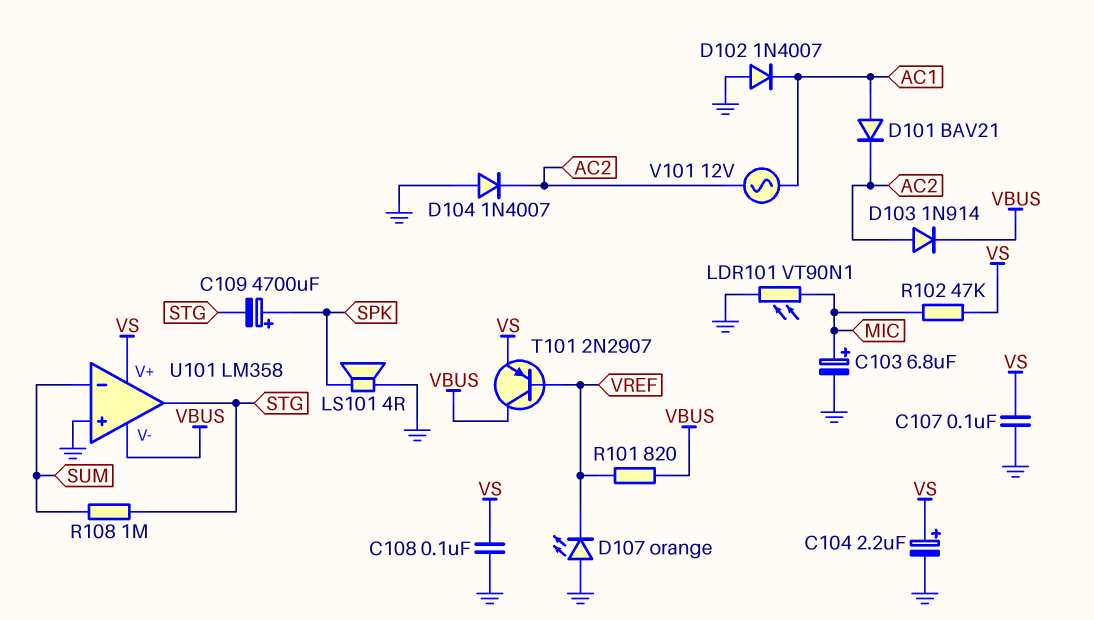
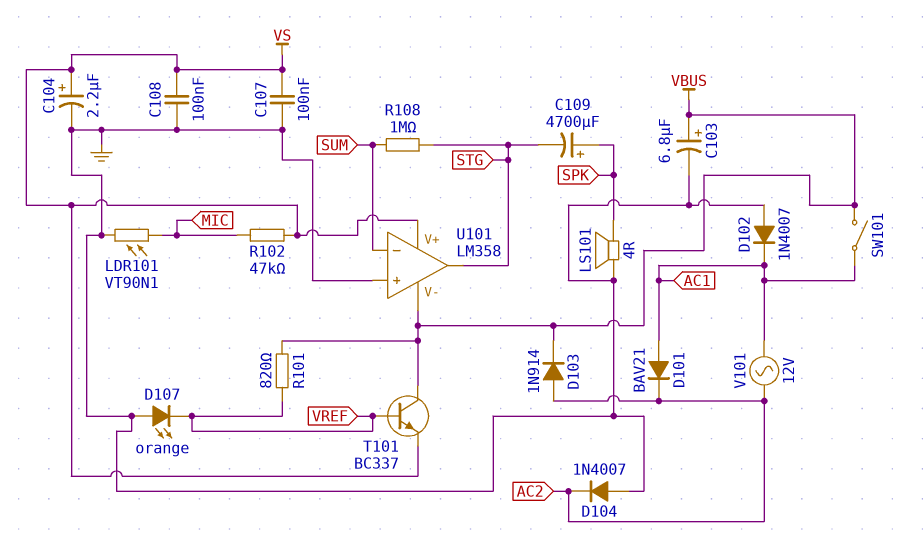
C103: 6.8uF (plus MIC, minus GND) -> 6.8uF (plus VBUS, minus GND)
SW101: none -> switch (AC1, VBUS)
T101: PNP 2N2907 (B VREF, C VBUS, E VS) -> NPN BC337 (B VREF, C VBUS, E VS)

